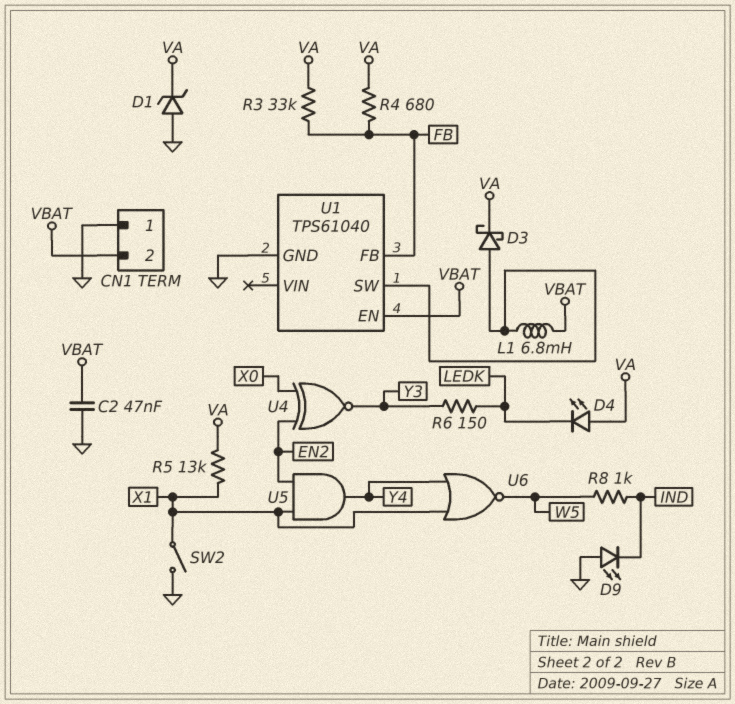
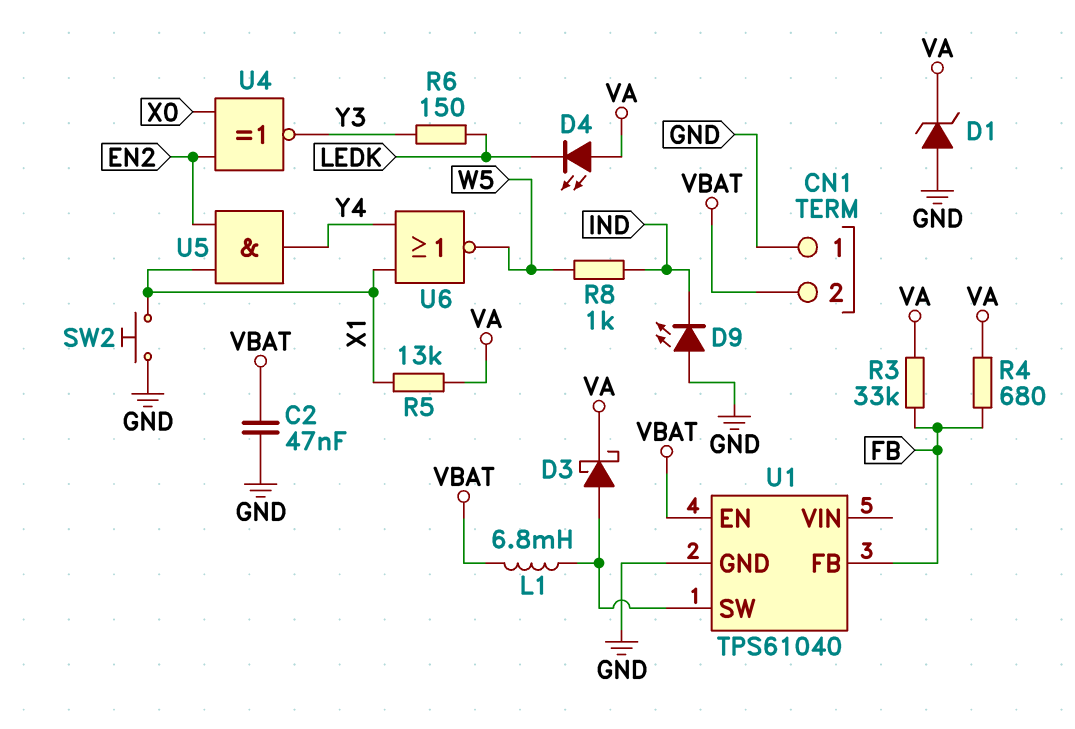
SW2: switch (GND, X1) -> button (GND, X1)

